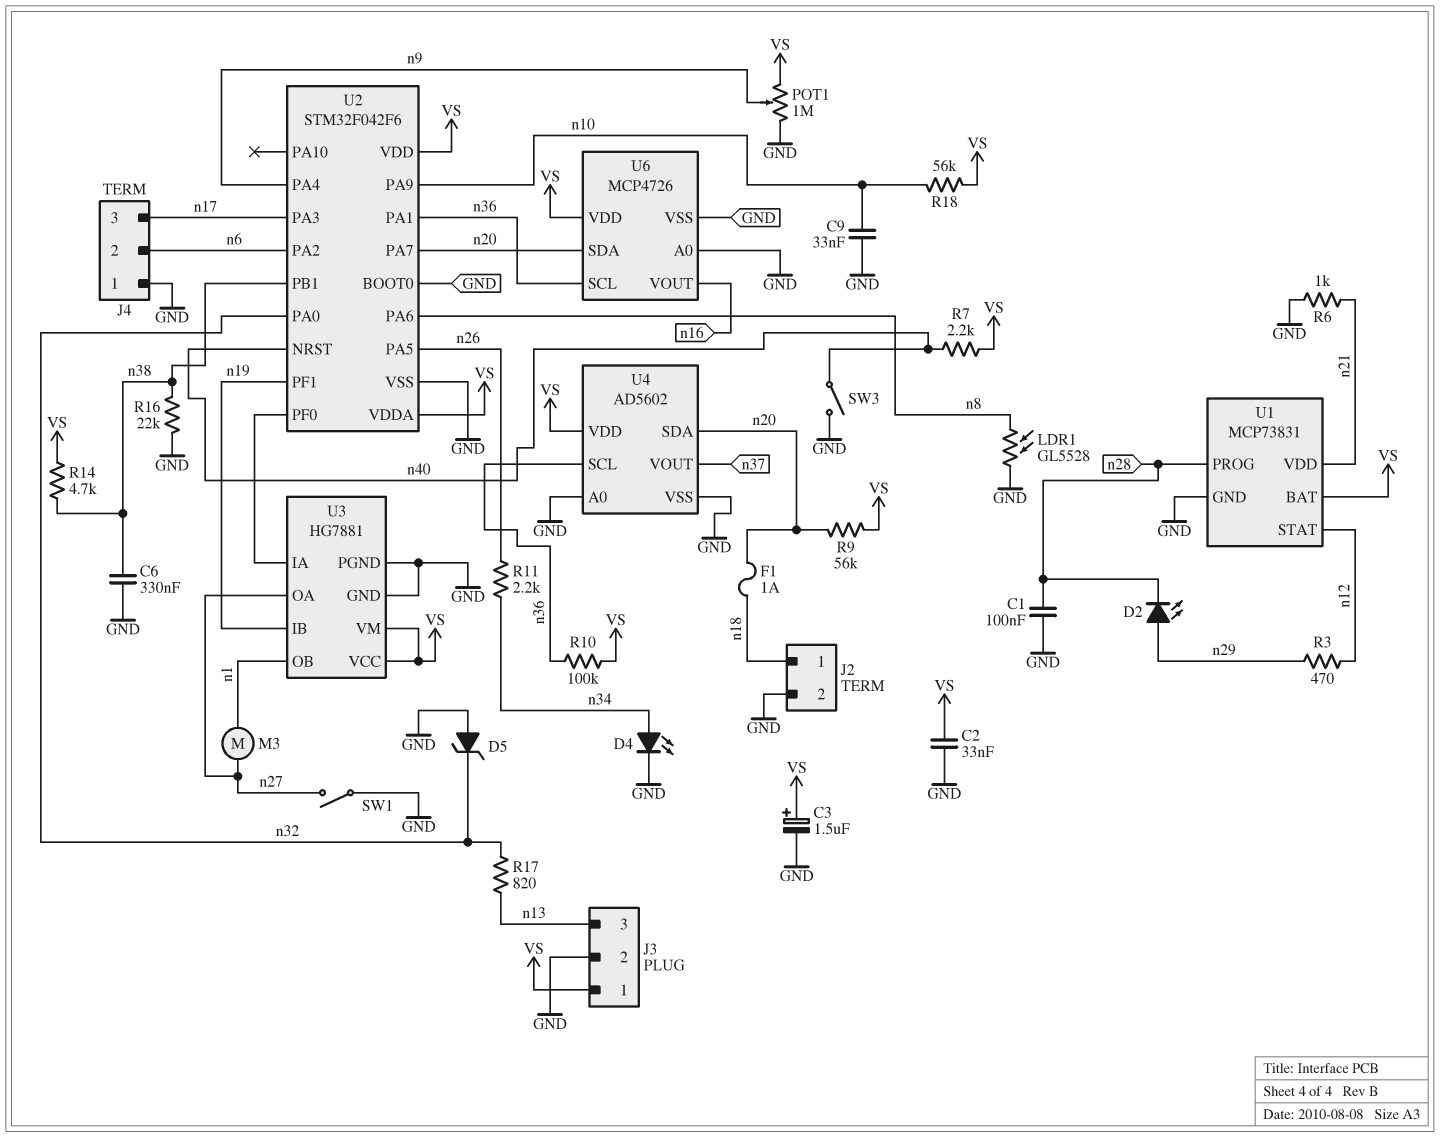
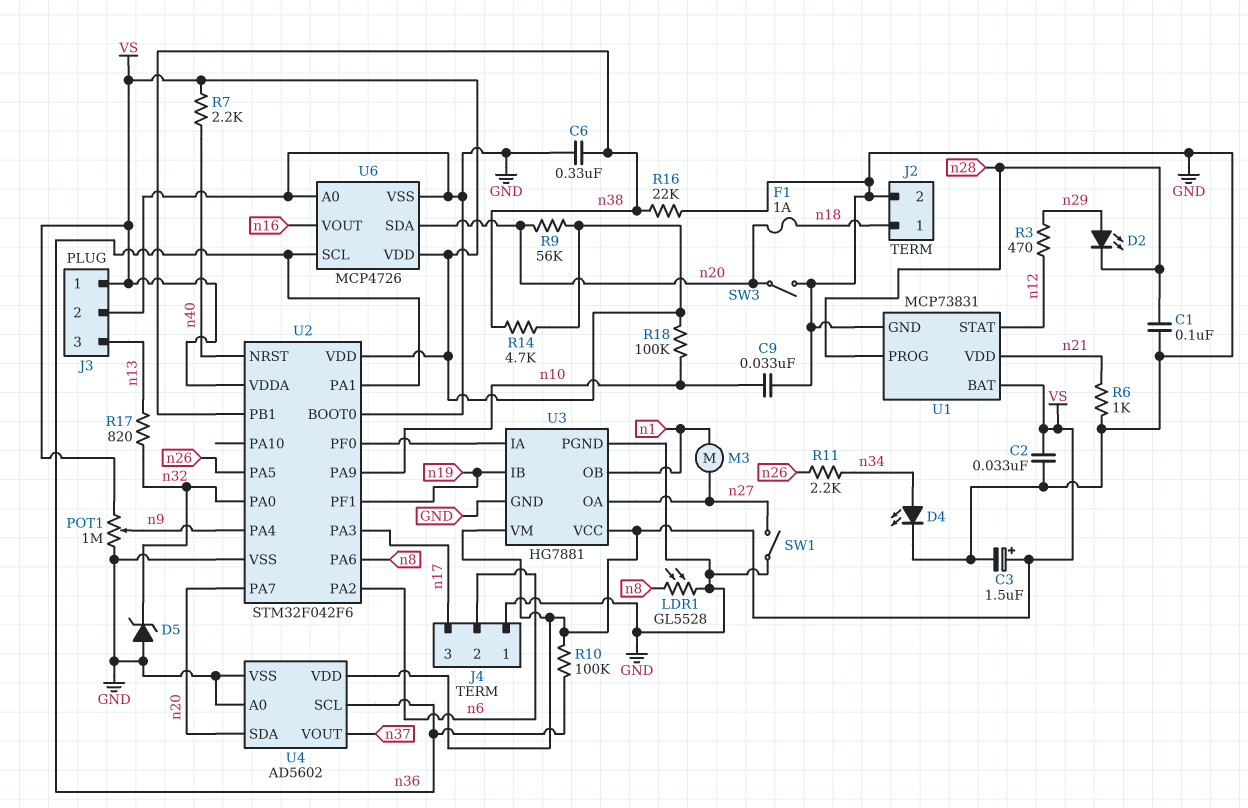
R18: 56k (VS, n10) -> 100k (VS, n10)
SW3: switch (GND, n40) -> switch (GND, n20)

